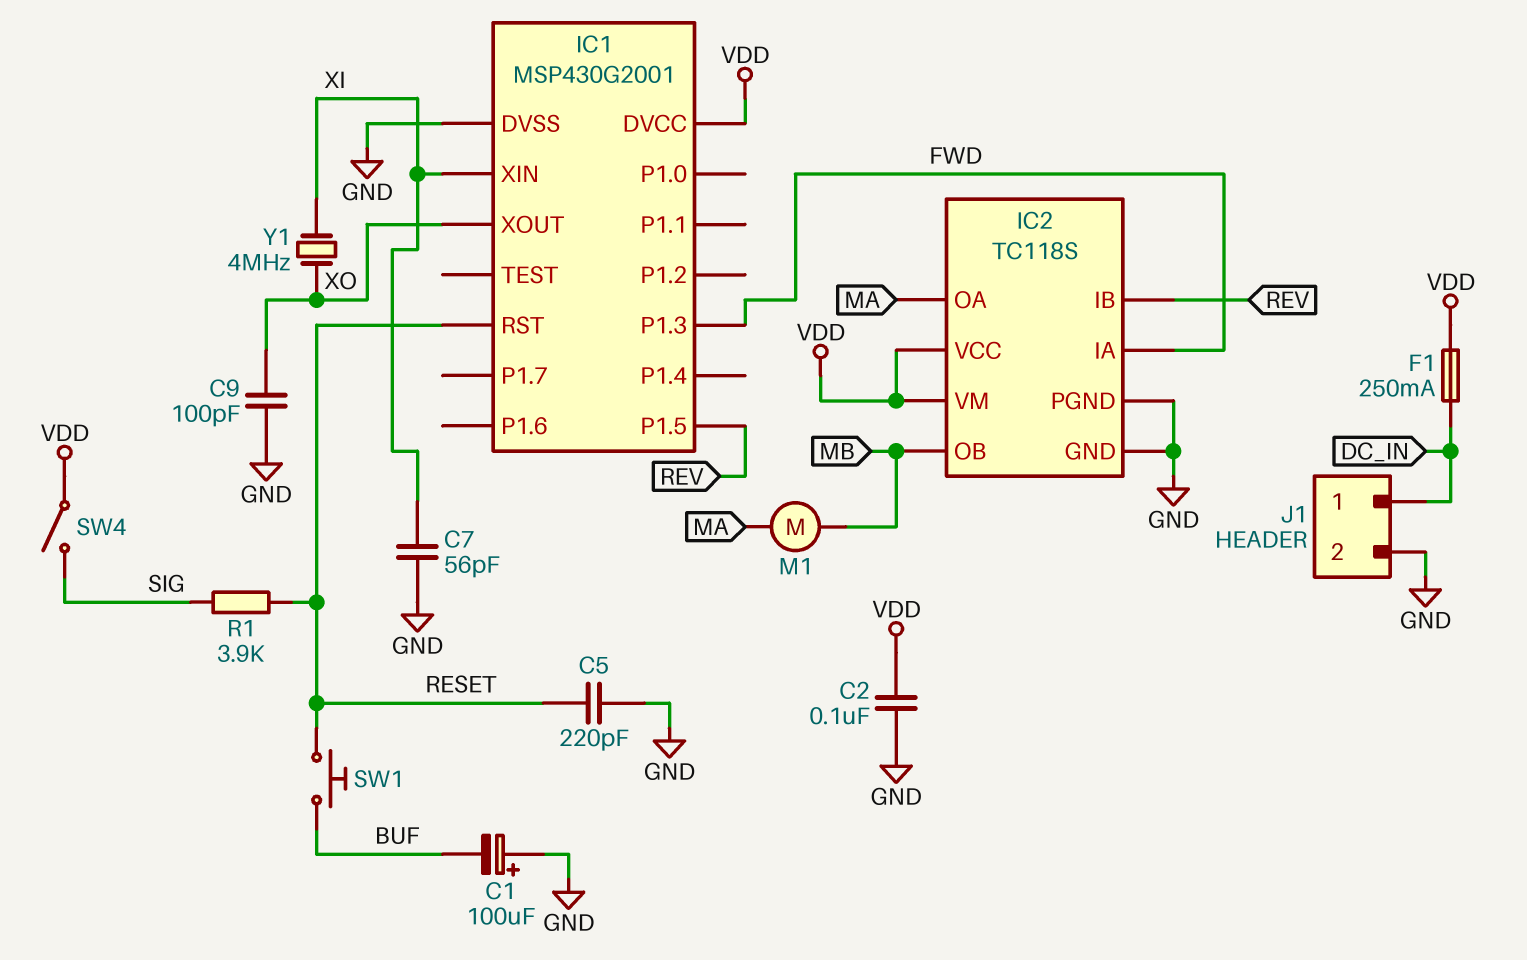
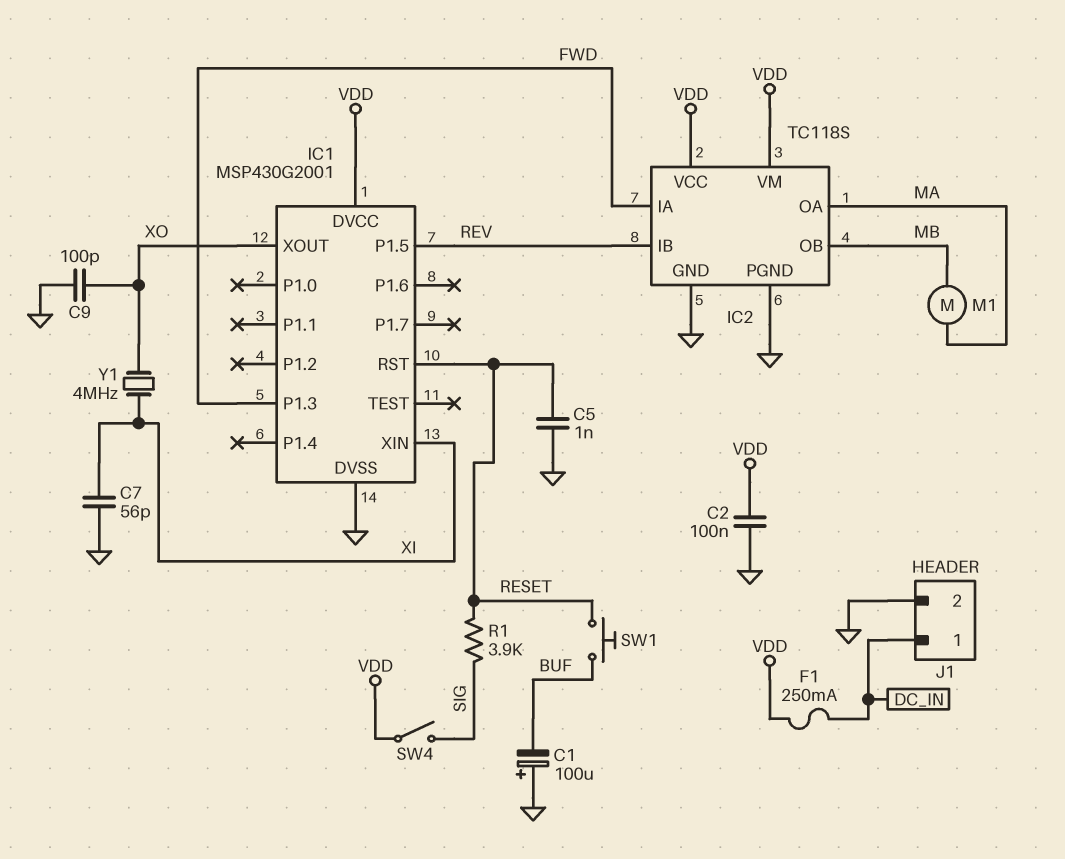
C5: 220pF (GND, RESET) -> 1nF (GND, RESET)

